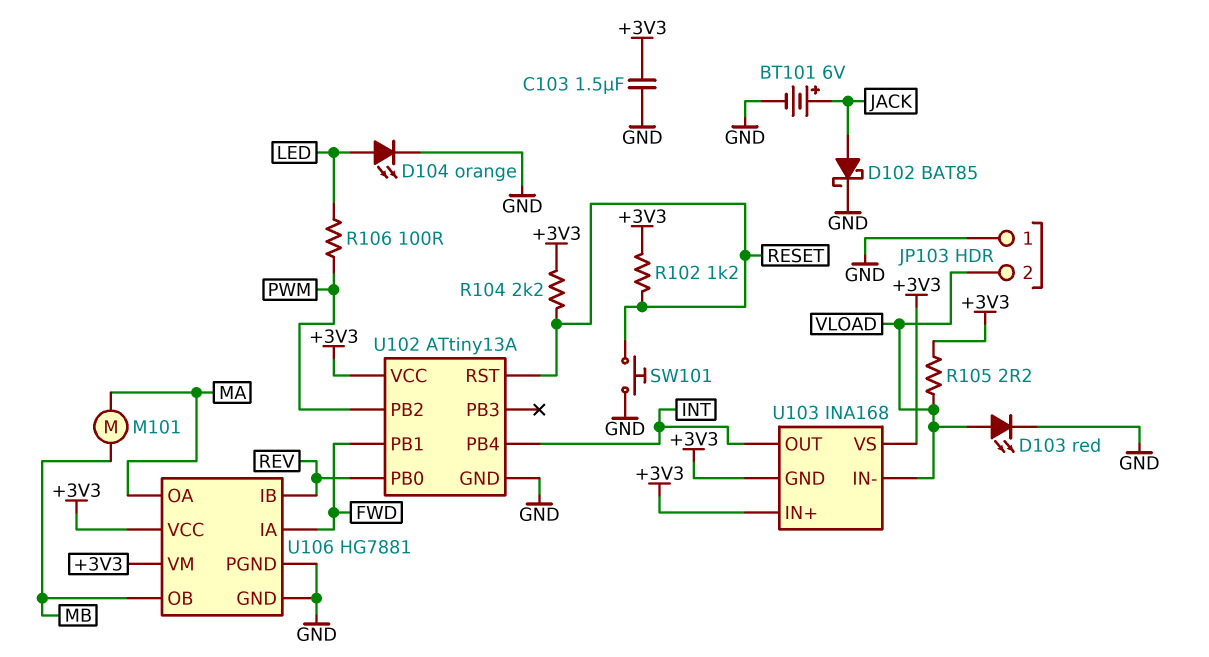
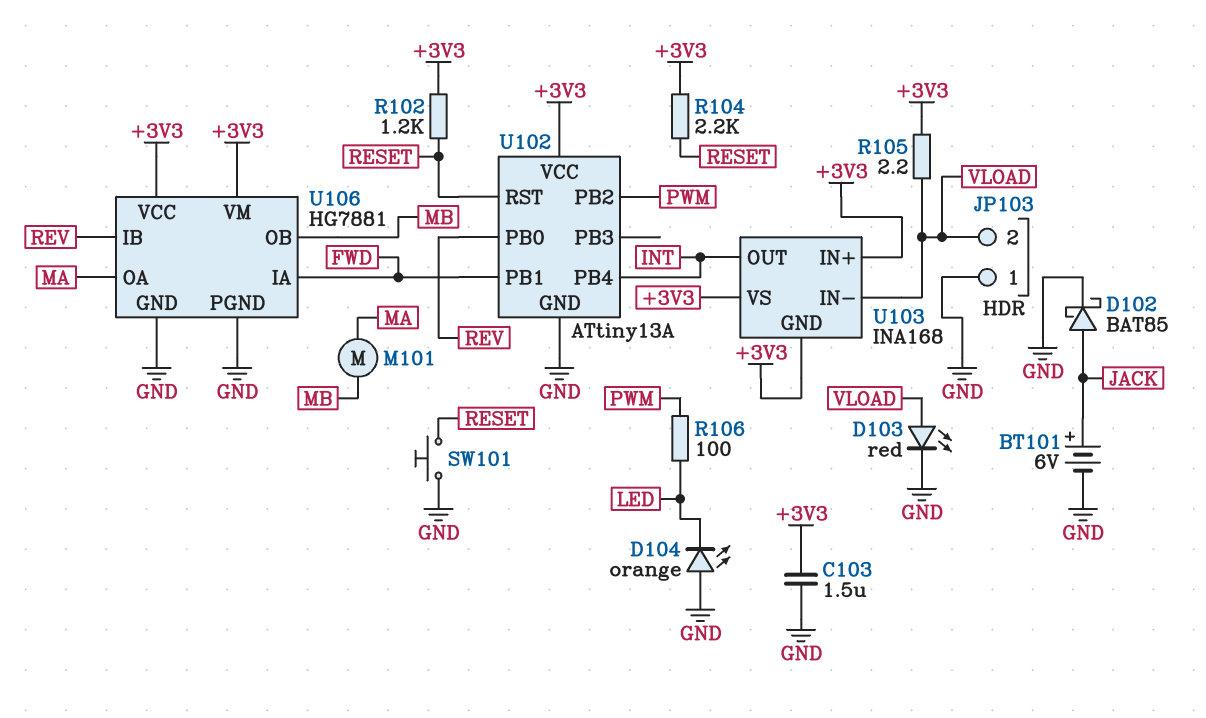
D104: LED orange (A LED, K GND) -> LED orange (A GND, K LED)

